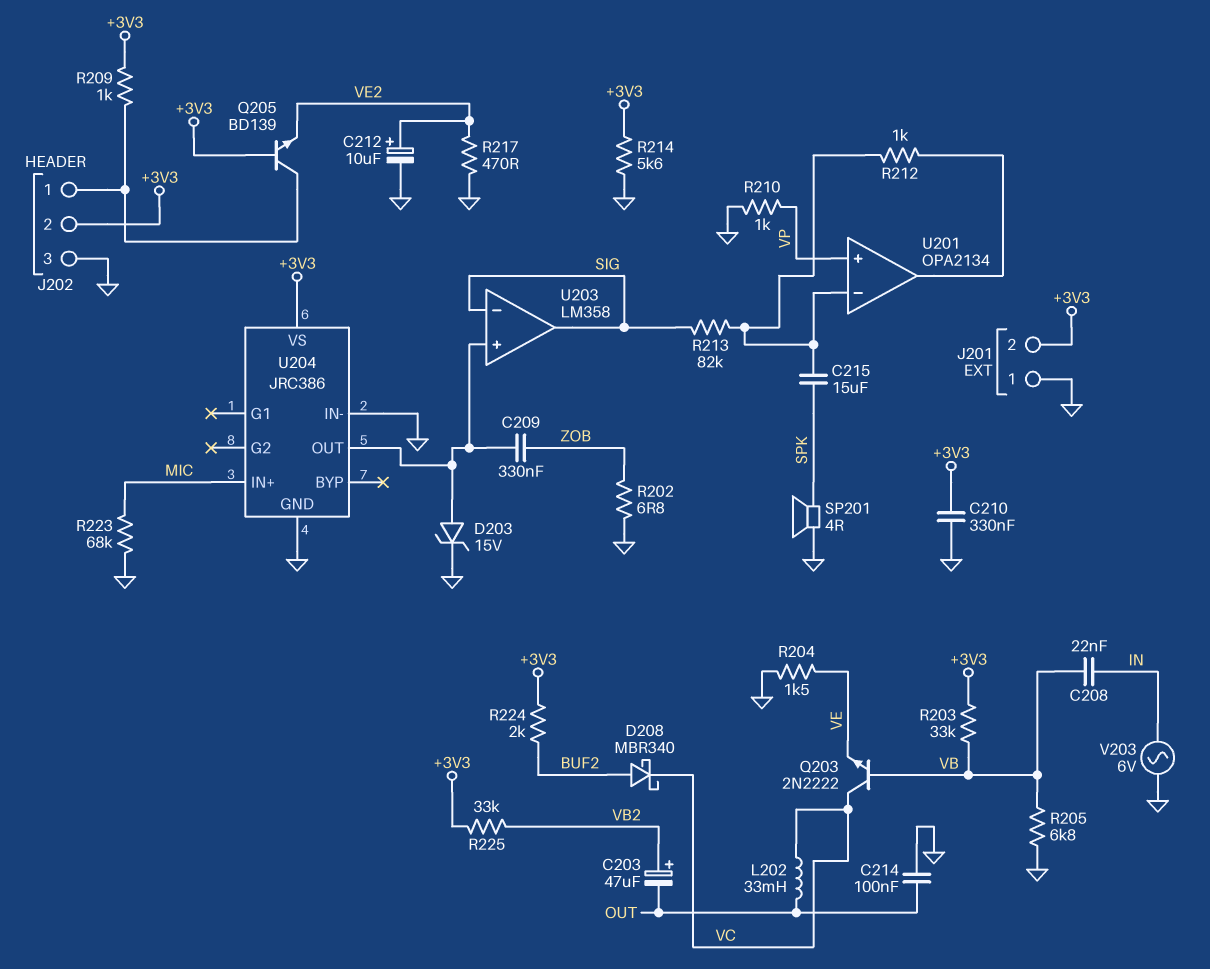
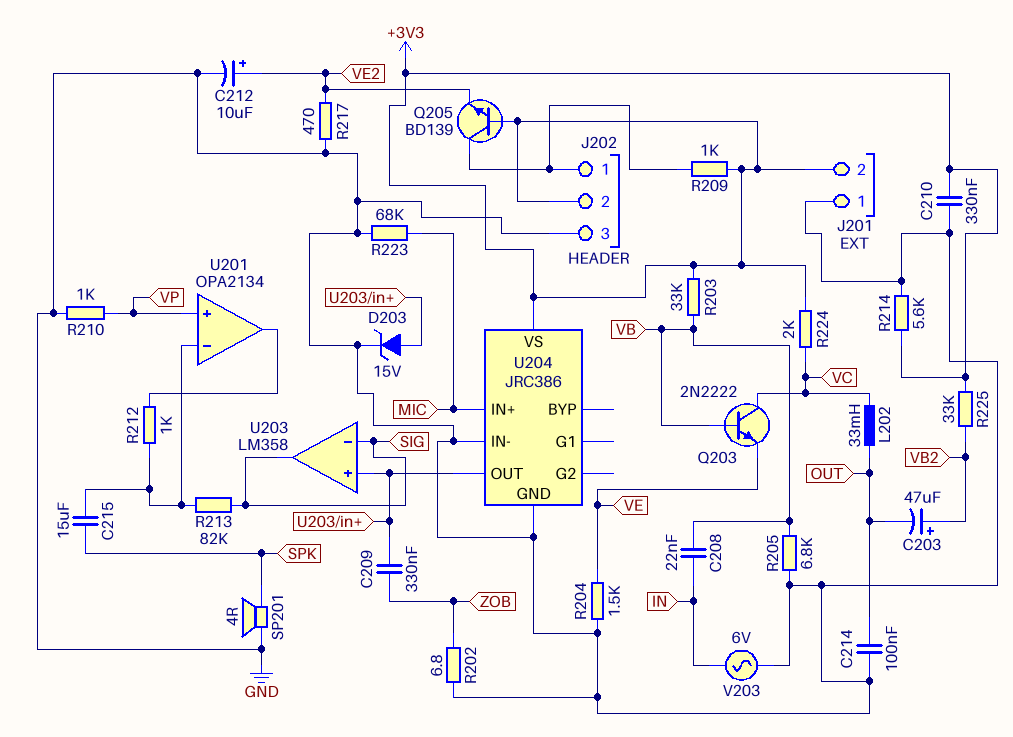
D208: schottky MBR340 (A BUF2, K VC) -> none
R224: 2k (+3V3, BUF2) -> 2k (+3V3, VC)

